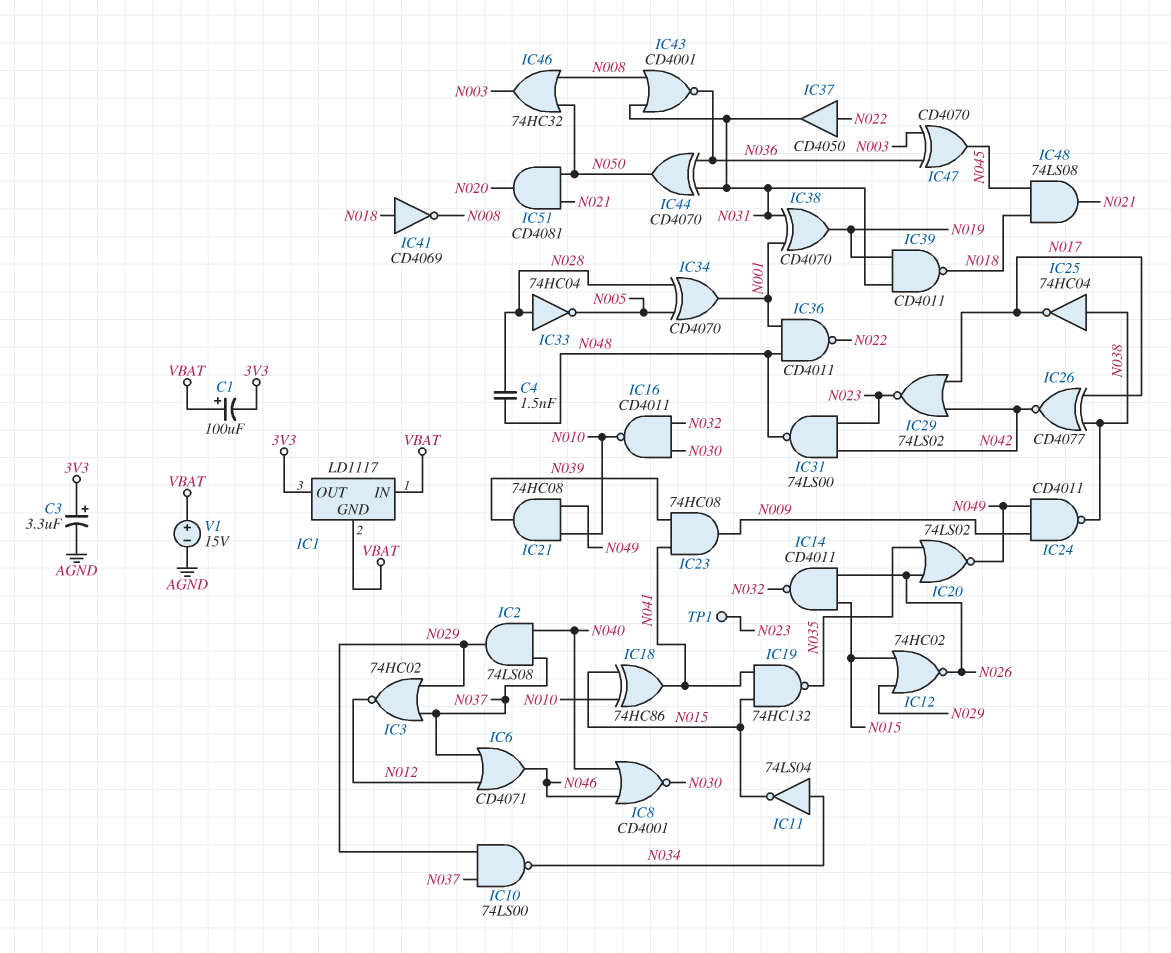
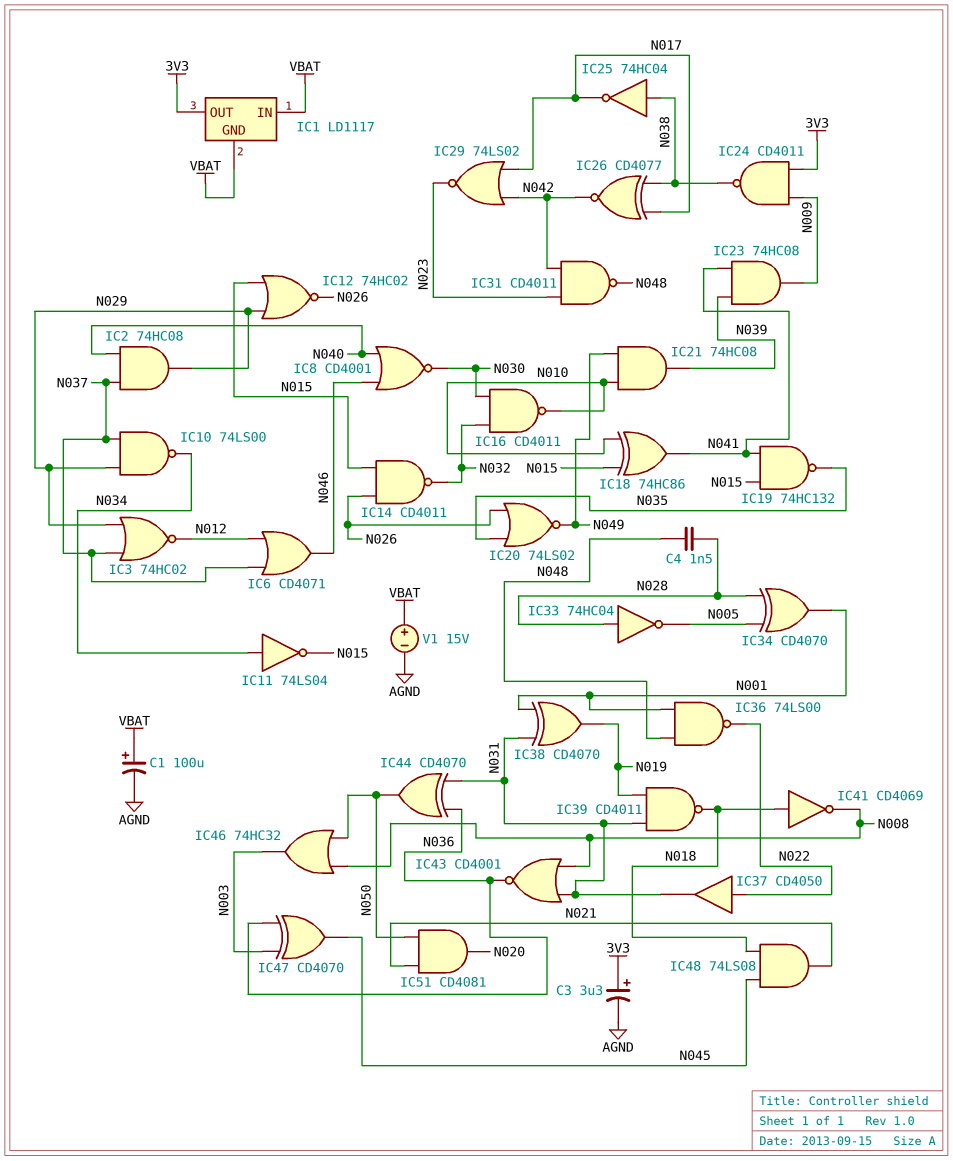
C1: 100uF (plus VBAT, minus 3V3) -> 100uF (plus VBAT, minus AGND)
IC2: AND 74LS08 (in N037, in N040, out N029) -> AND 74HC08 (in N037, in N040, out N029)
IC24: NAND CD4011 (in N009, in N049, out N038) -> NAND CD4011 (in 3V3, in N009, out N038)
IC31: NAND 74LS00 (in N023, in N042, out N048) -> NAND CD4011 (in N023, in N042, out N048)
IC36: NAND CD4011 (in N001, in N048, out N022) -> NAND 74LS00 (in N001, in N048, out N022)
TP1: test point (N023) -> none

